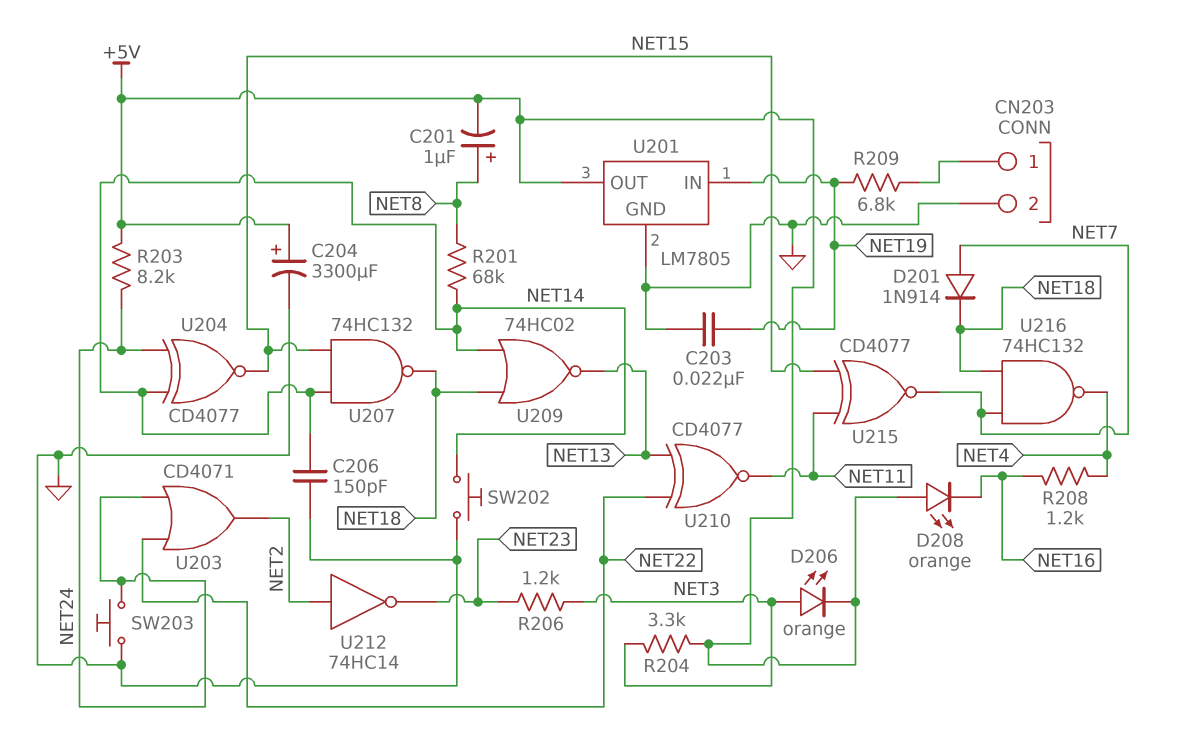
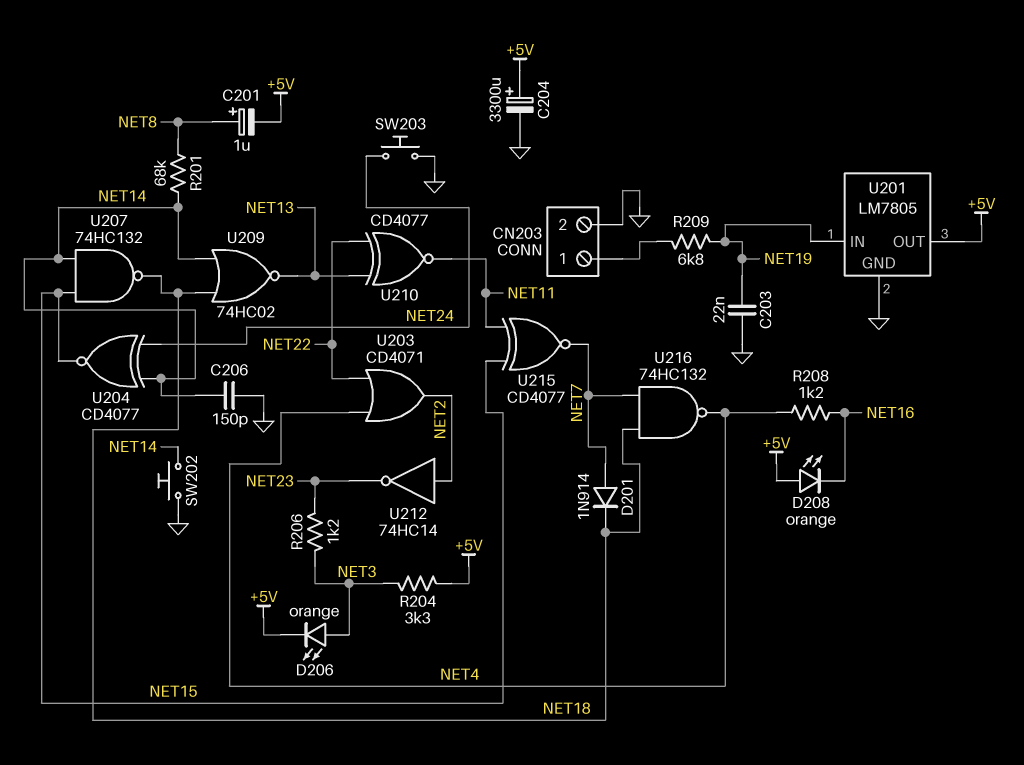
R203: 8.2k (+5V, NET24) -> none
U203: OR CD4071 (in NET22, in NET24, out NET2) -> OR CD4071 (in NET4, in NET22, out NET2)

